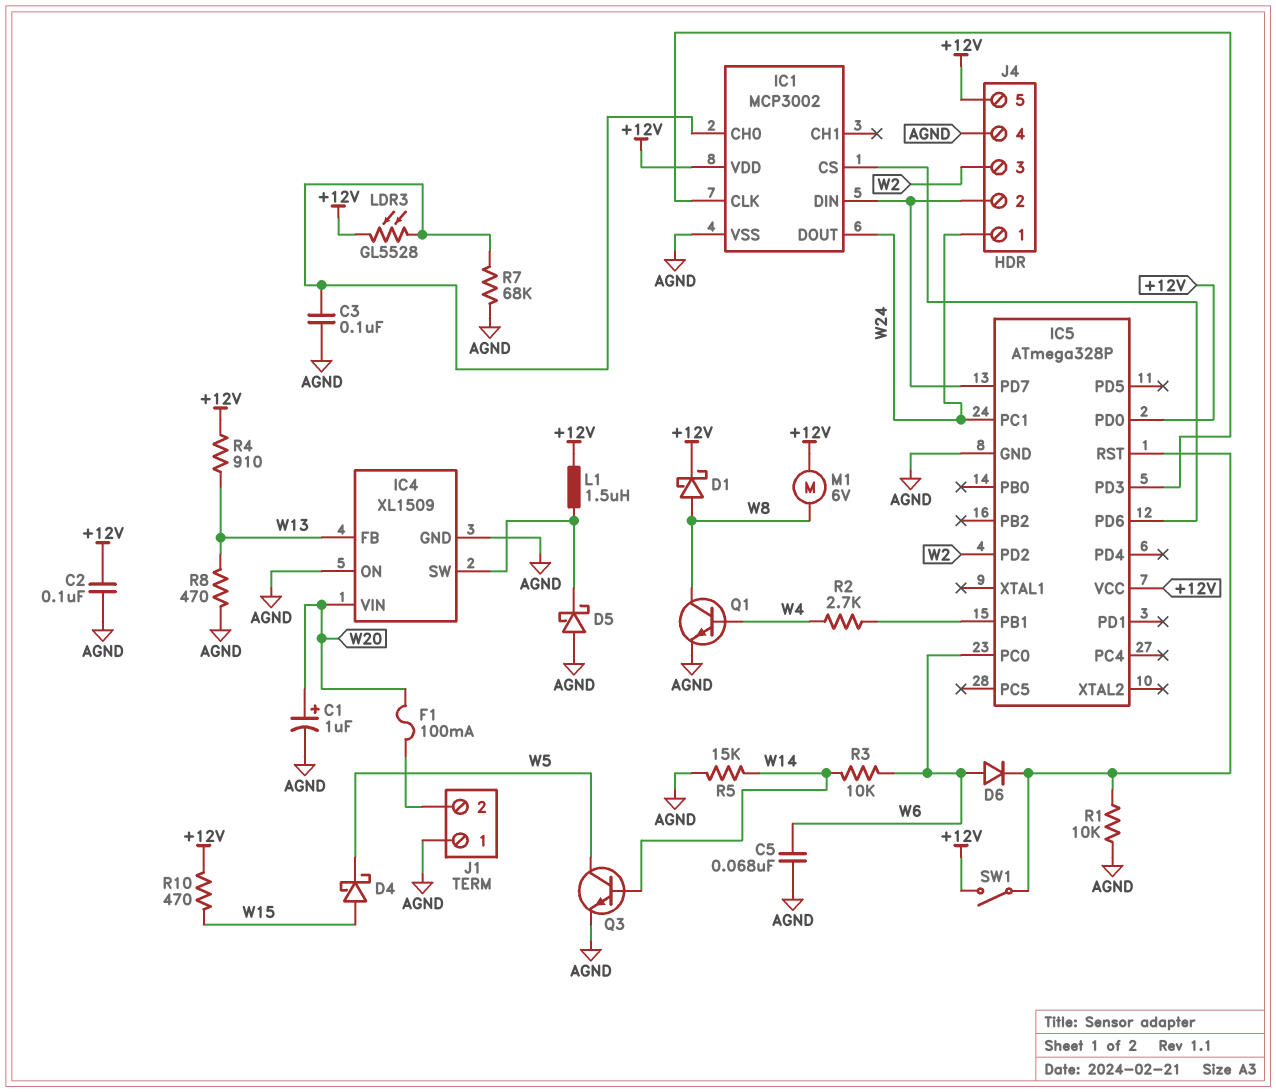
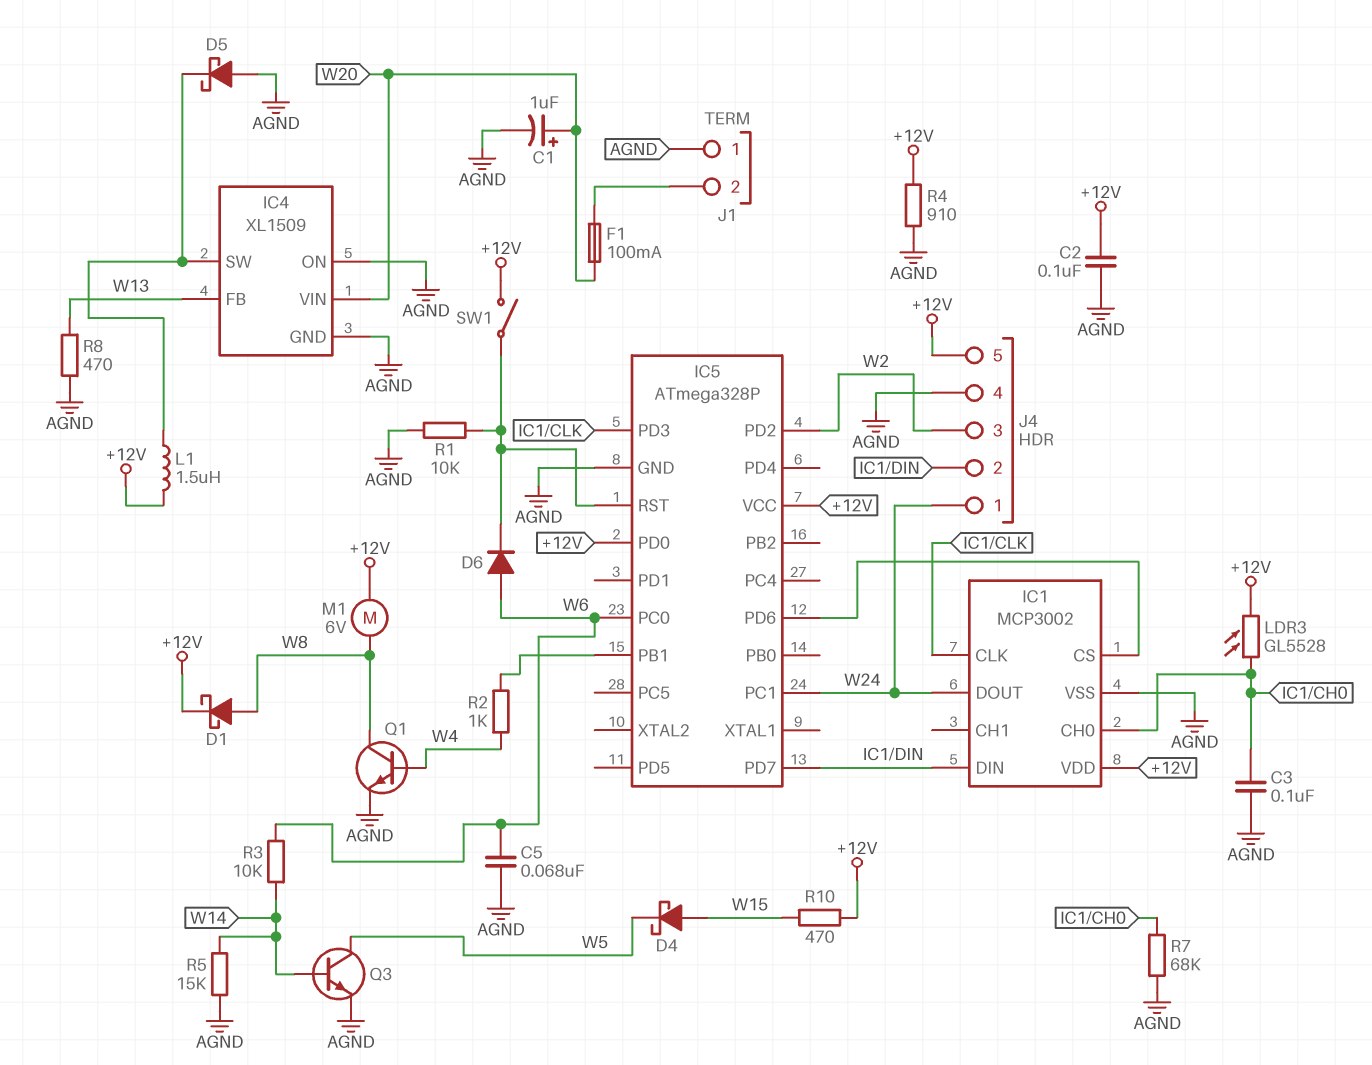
R2: 2.7k (IC5/PB1, W4) -> 1k (IC5/PB1, W4)
R4: 910 (+12V, W13) -> 910 (+12V, AGND)

